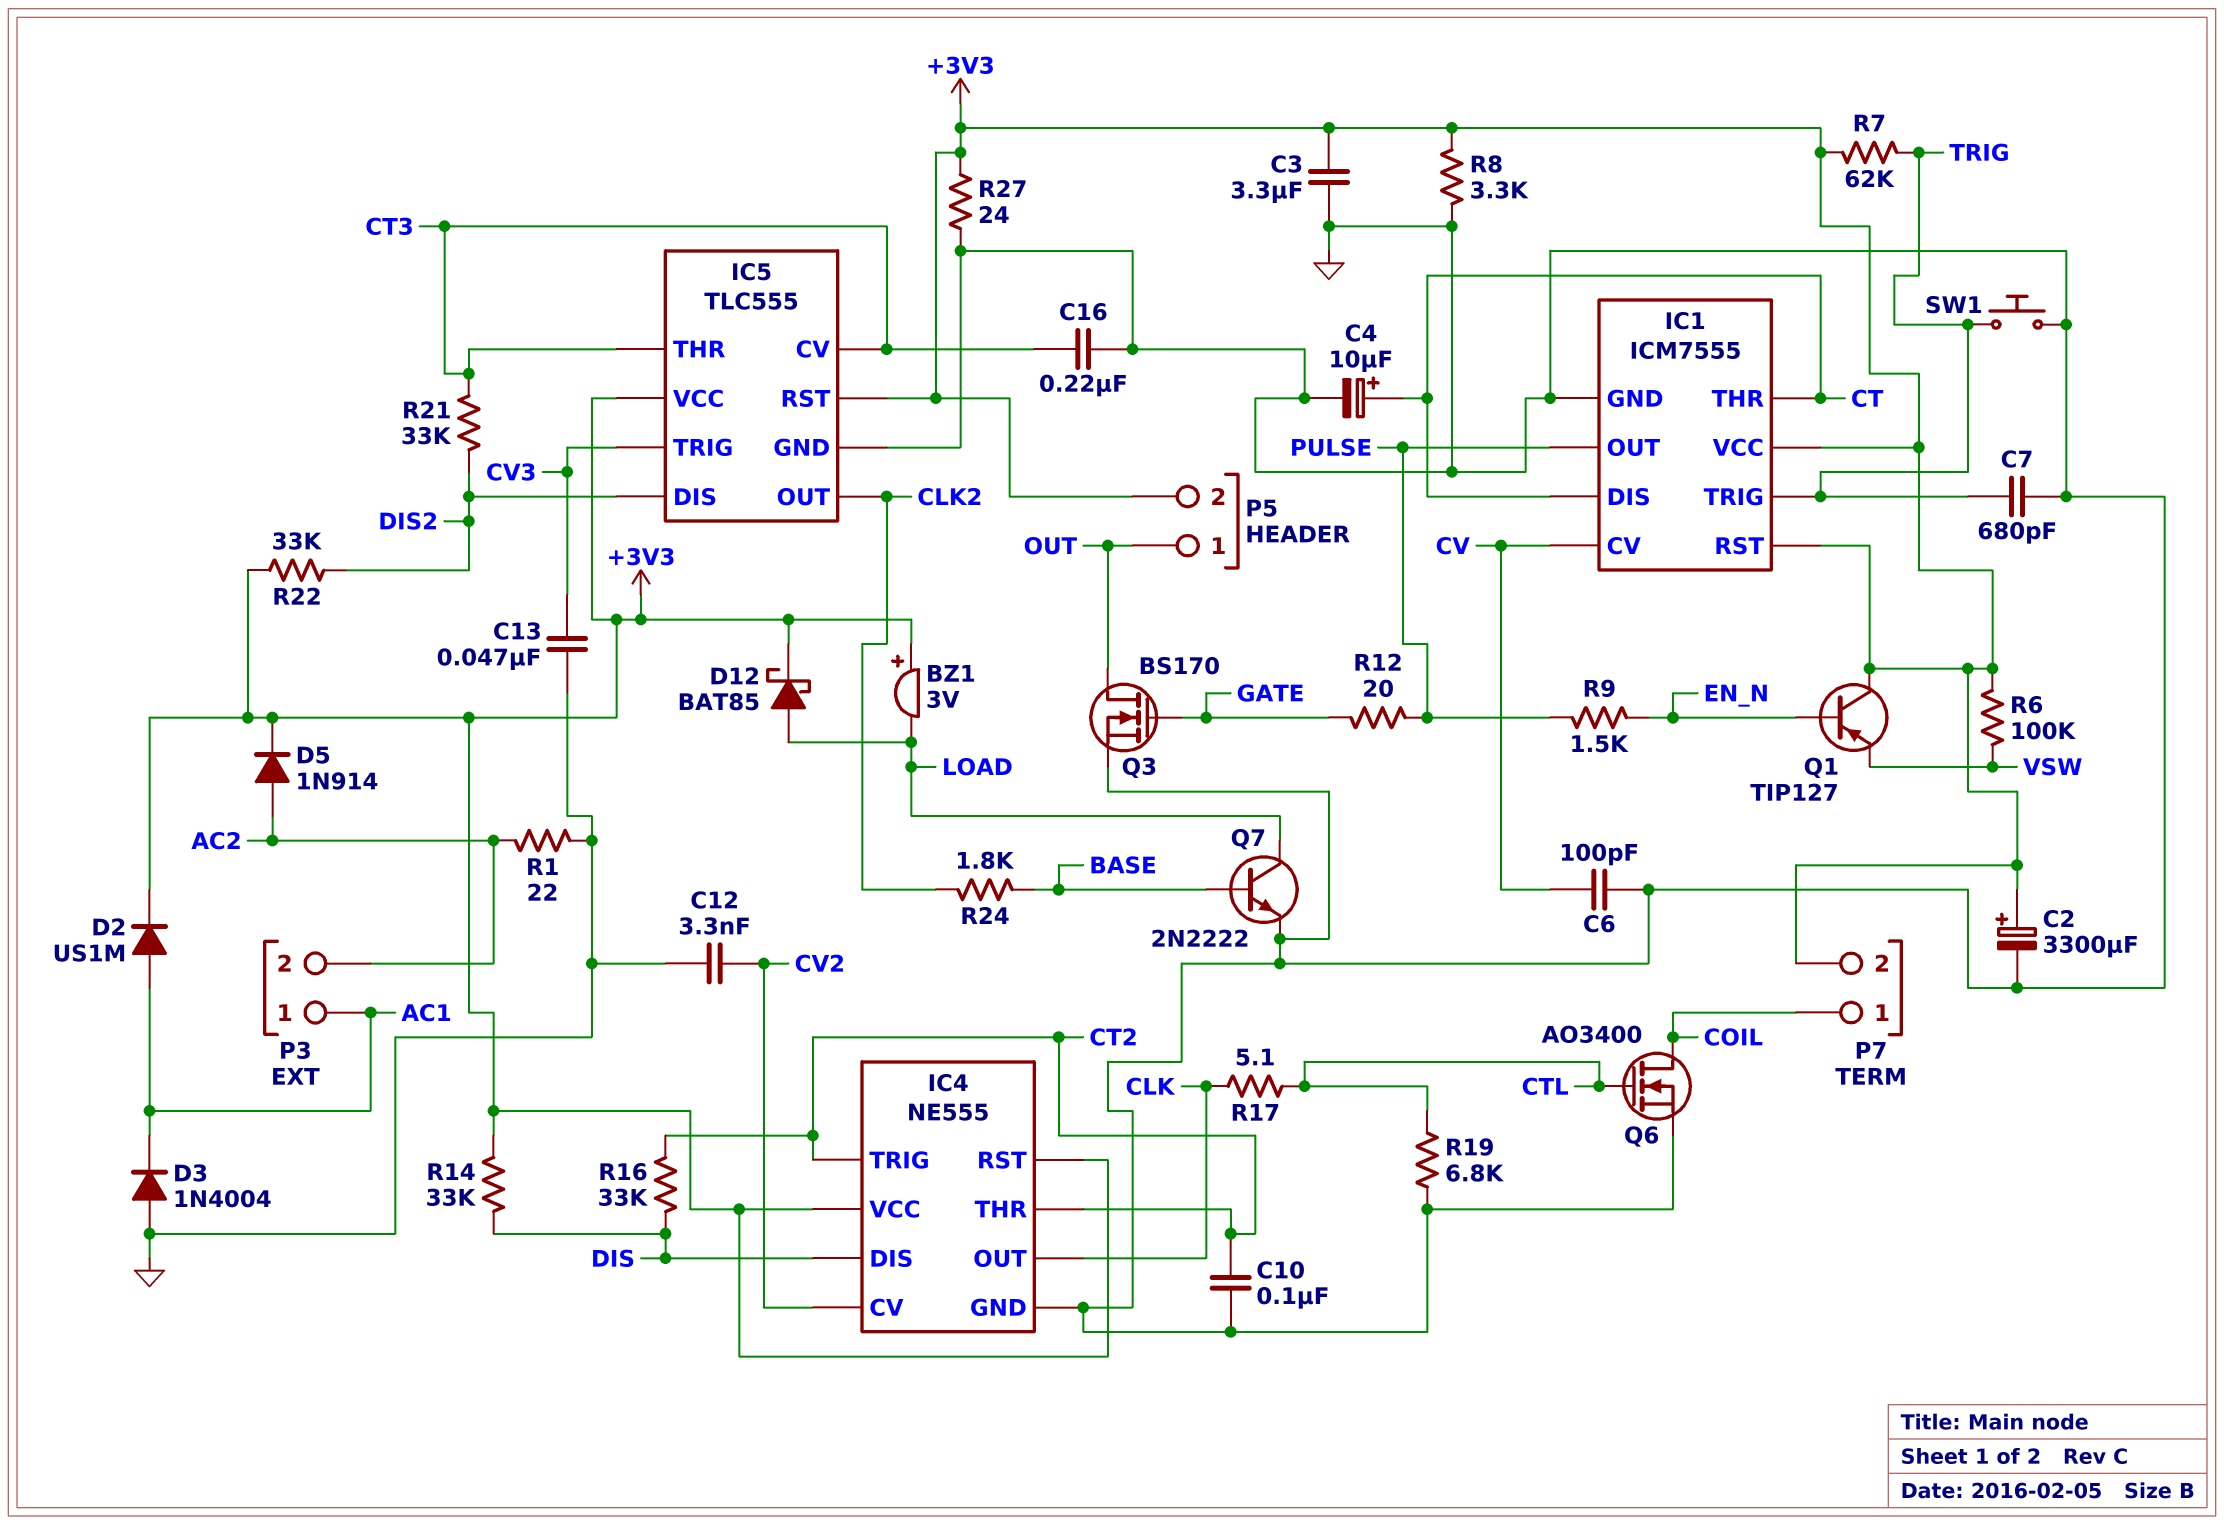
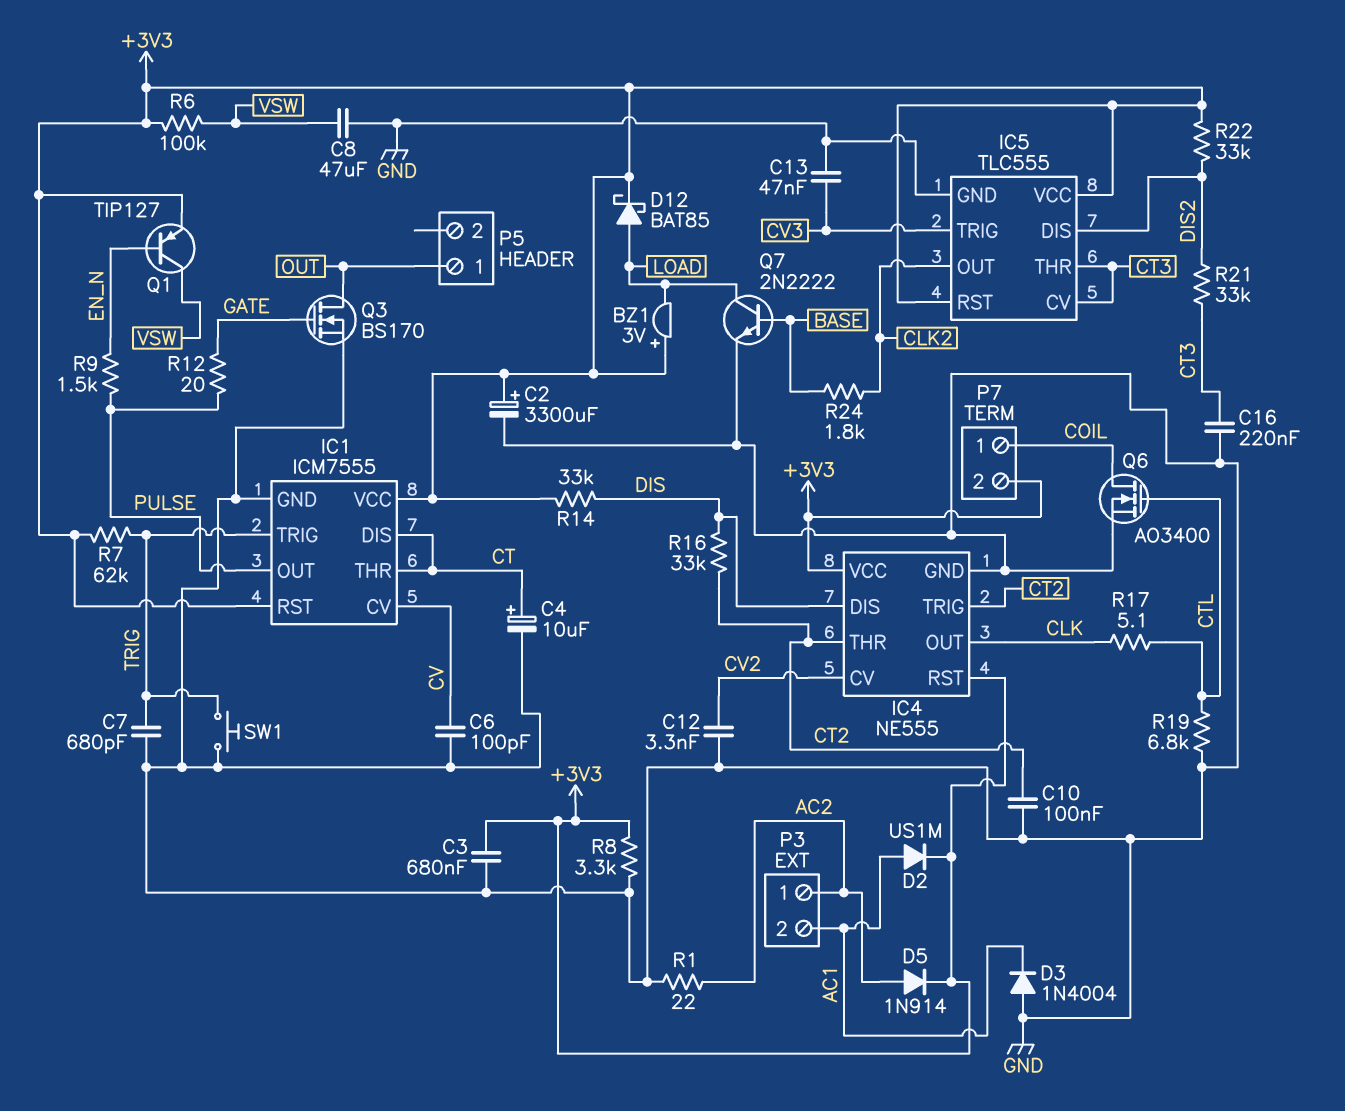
C3: 3.3uF (+3V3, GND) -> 680nF (+3V3, GND)
C8: none -> 47uF (GND, VSW)
P3 pin 1: AC1 -> AC2
P3 pin 2: AC2 -> AC1
P5 pin 2: +3V3 -> none
Q1: PNP TIP127 (B EN_N, C +3V3, E VSW) -> PNP TIP127 (B EN_N, C VSW, E +3V3)
R27: 24 (+3V3, GND) -> none

